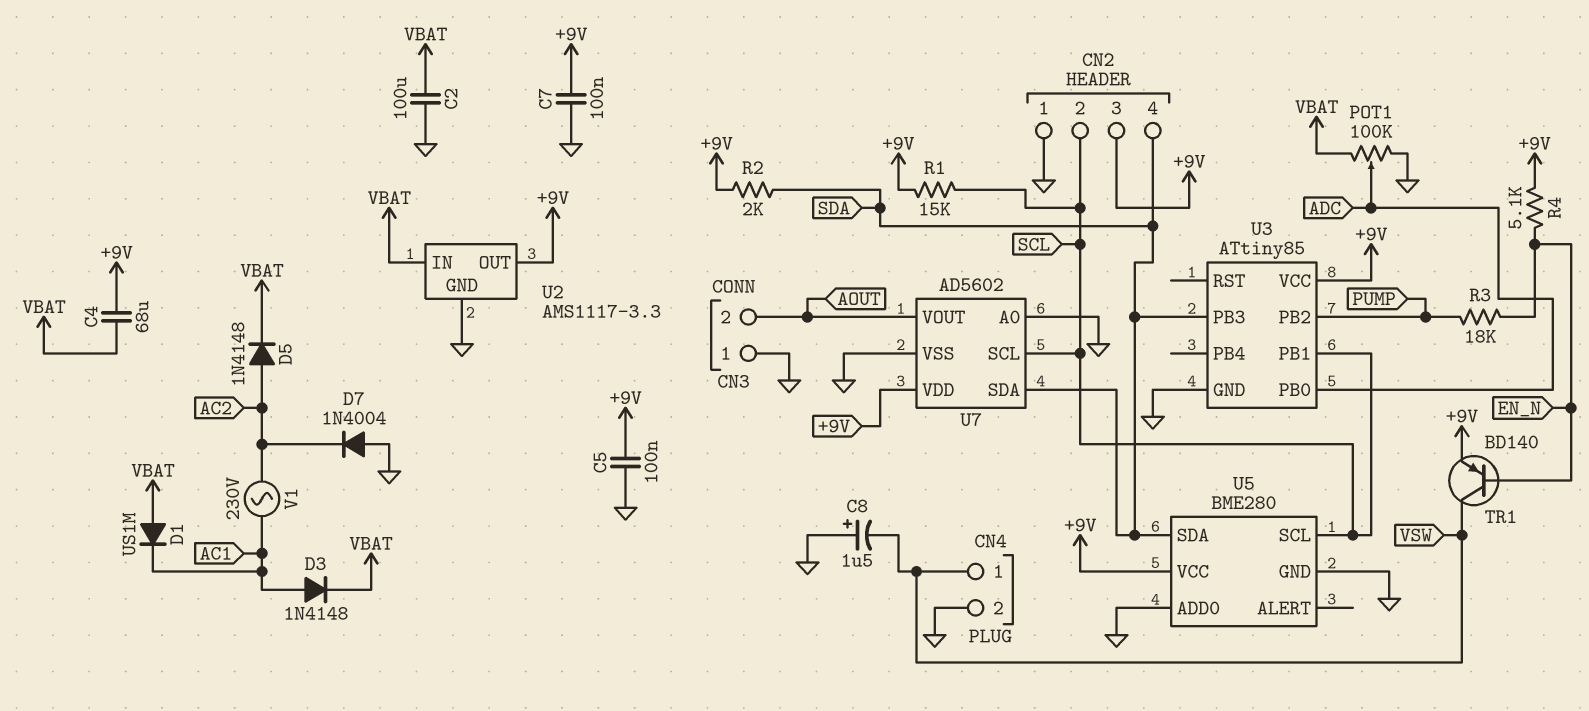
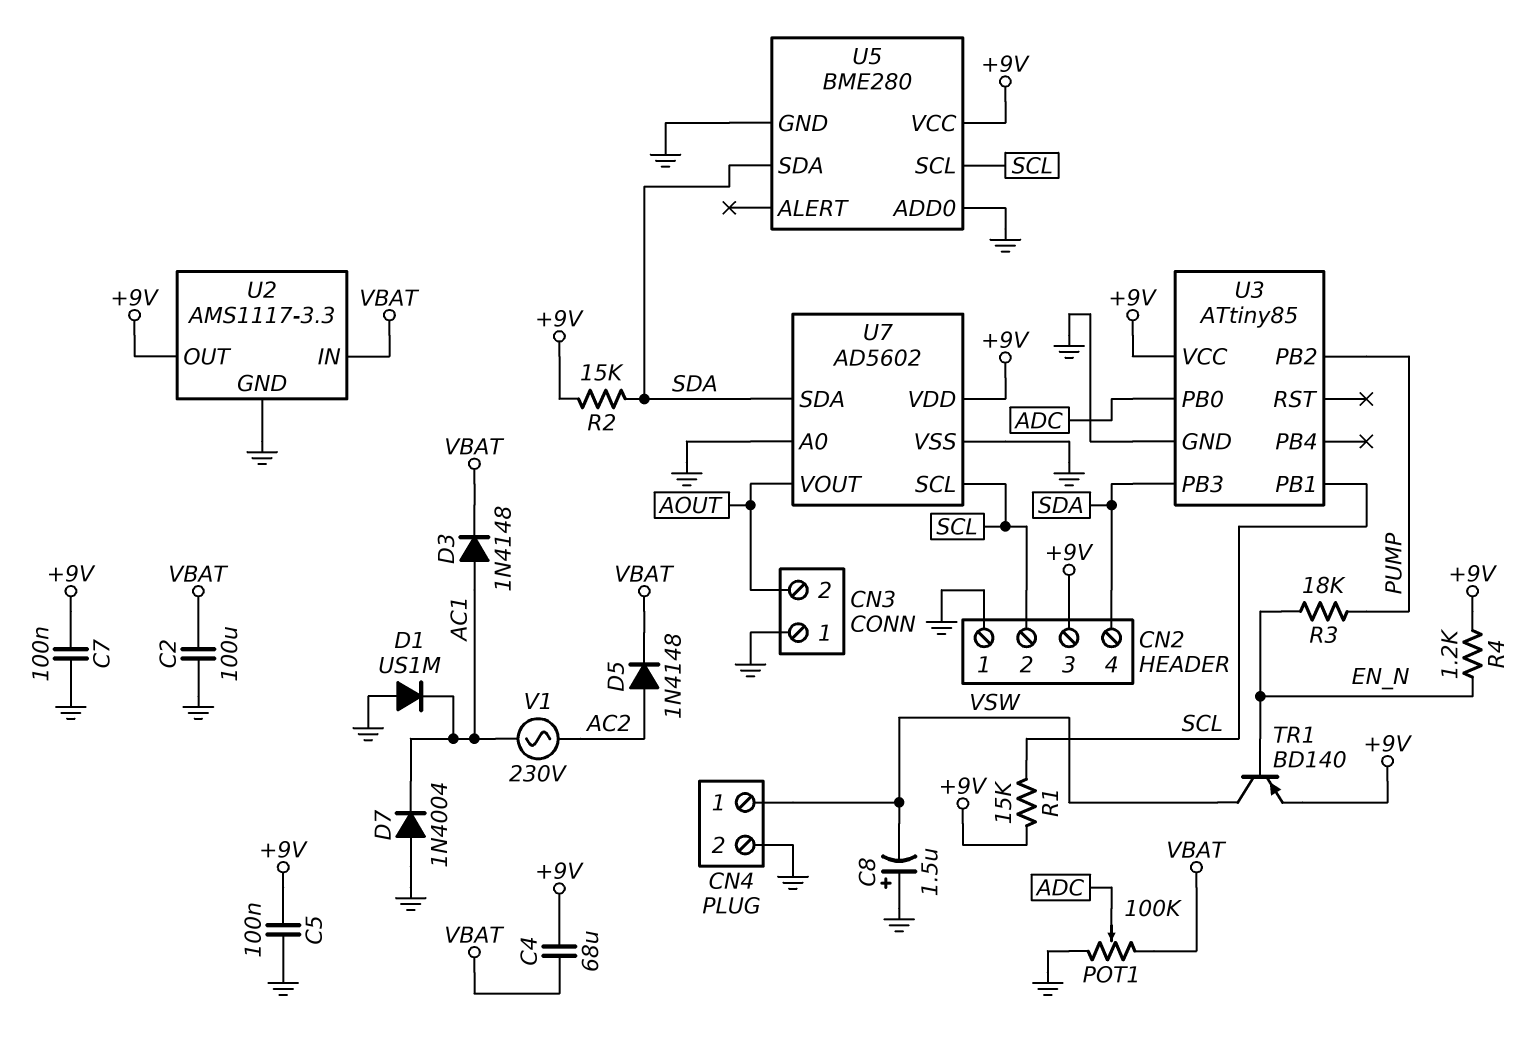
D1: diode US1M (A VBAT, K AC1) -> diode US1M (A GND, K AC1)
D7: diode 1N4004 (A GND, K AC2) -> diode 1N4004 (A GND, K AC1)
R2: 2k (+9V, SDA) -> 15k (+9V, SDA)
R4: 5.1k (+9V, EN_N) -> 1.2k (+9V, EN_N)

